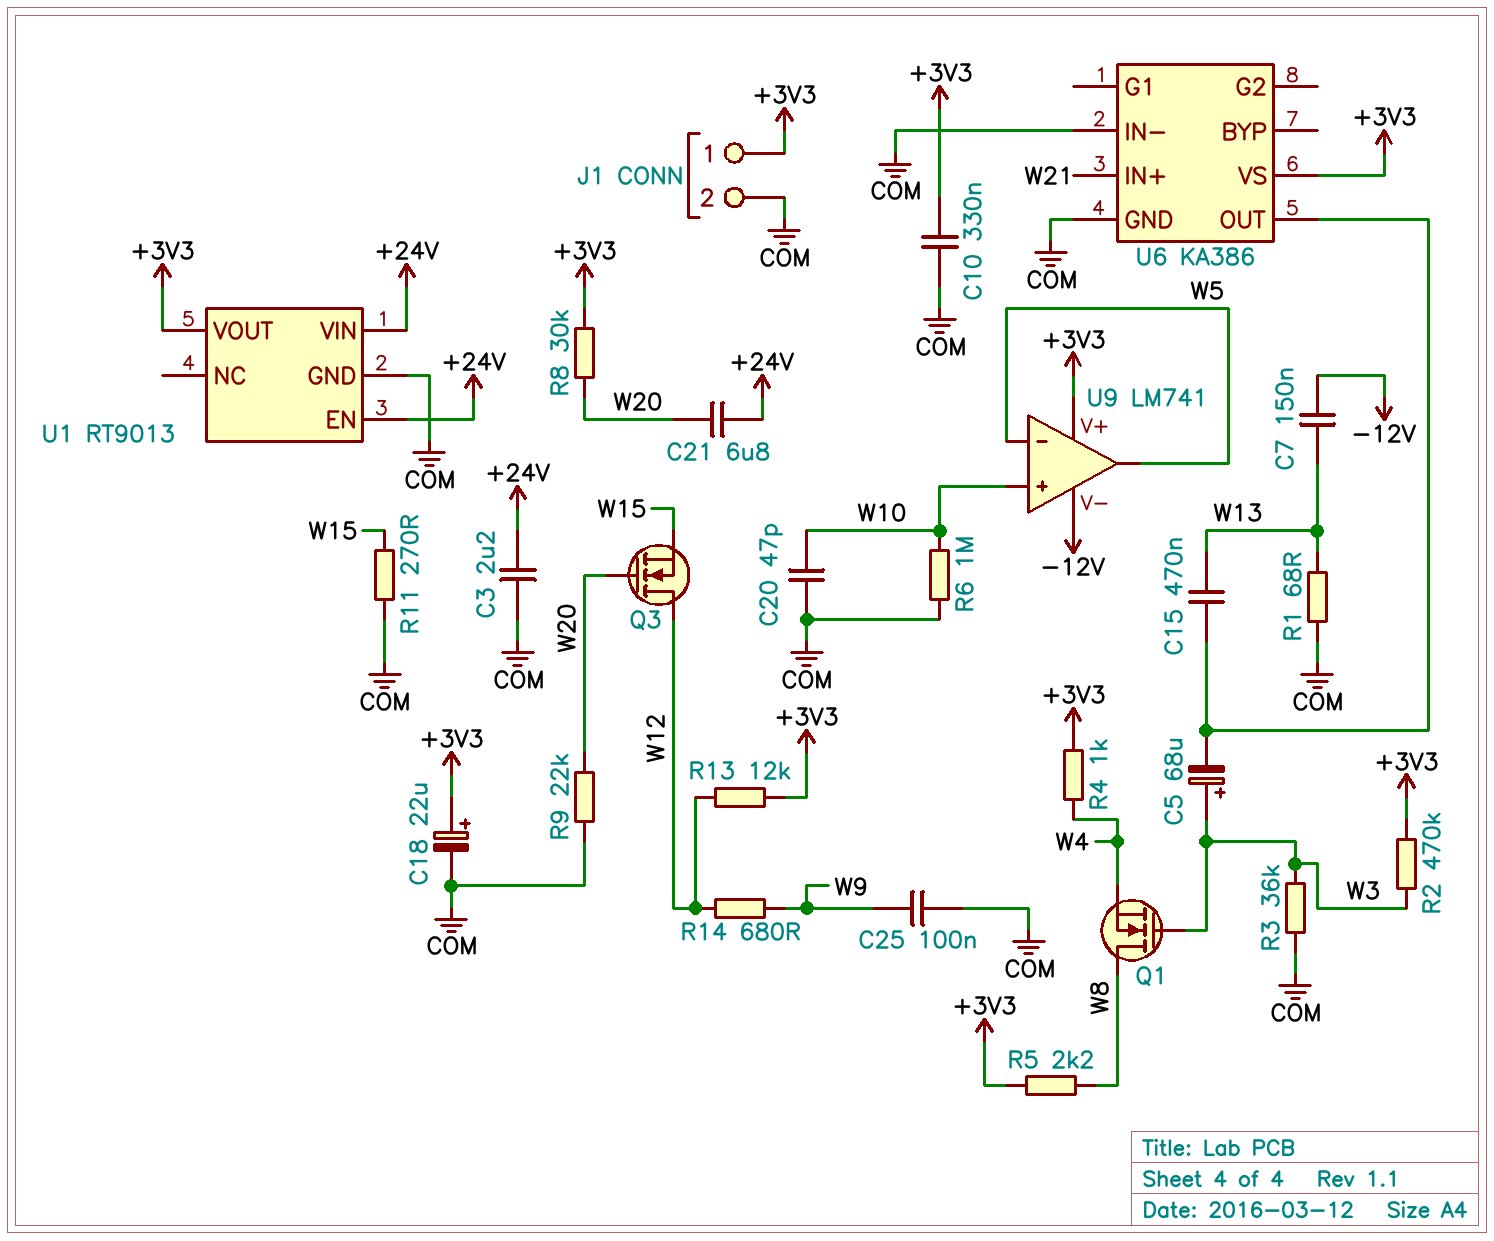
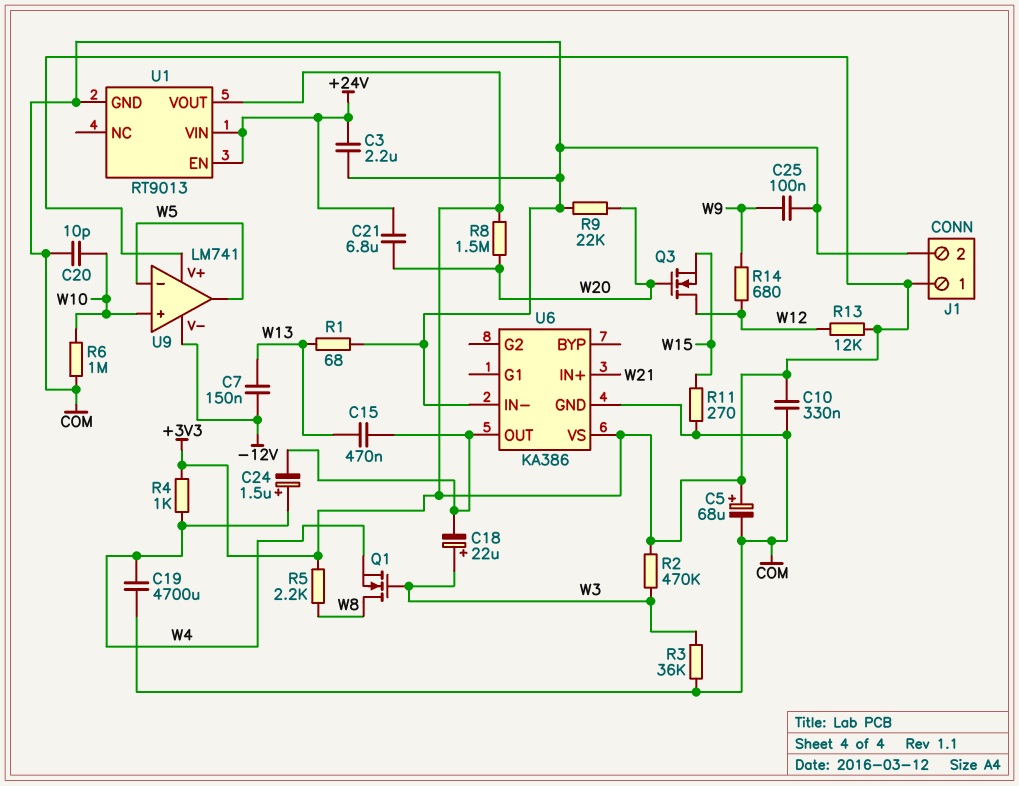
C5: 68uF (plus W3, minus U6/OUT) -> 68uF (plus +3V3, minus COM)
C18: 22uF (plus +3V3, minus COM) -> 22uF (plus W3, minus U6/OUT)
C19: none -> 4700uF (COM, W4)
C20: 47pF (COM, W10) -> 10pF (COM, W10)
C24: none -> 1.5uF (plus W4, minus U6/OUT)
R8: 30k (+3V3, W20) -> 1.5M (+3V3, W20)

